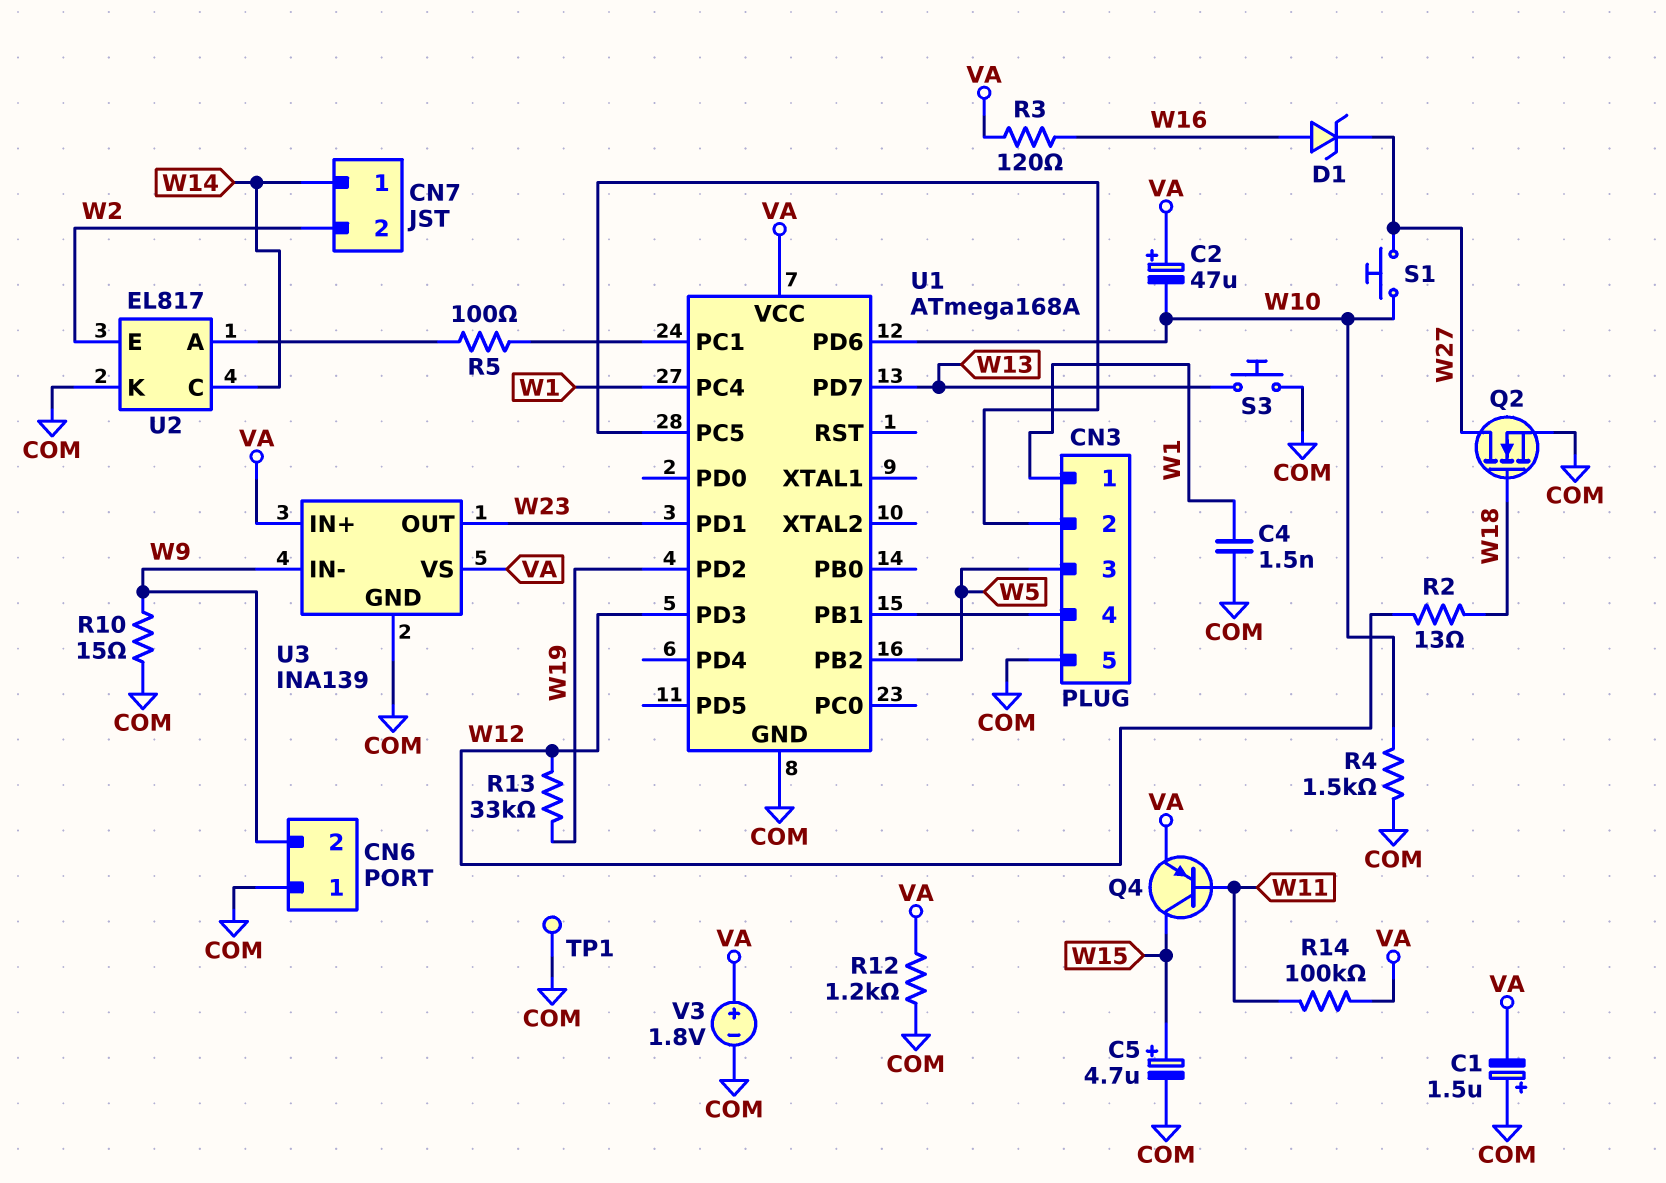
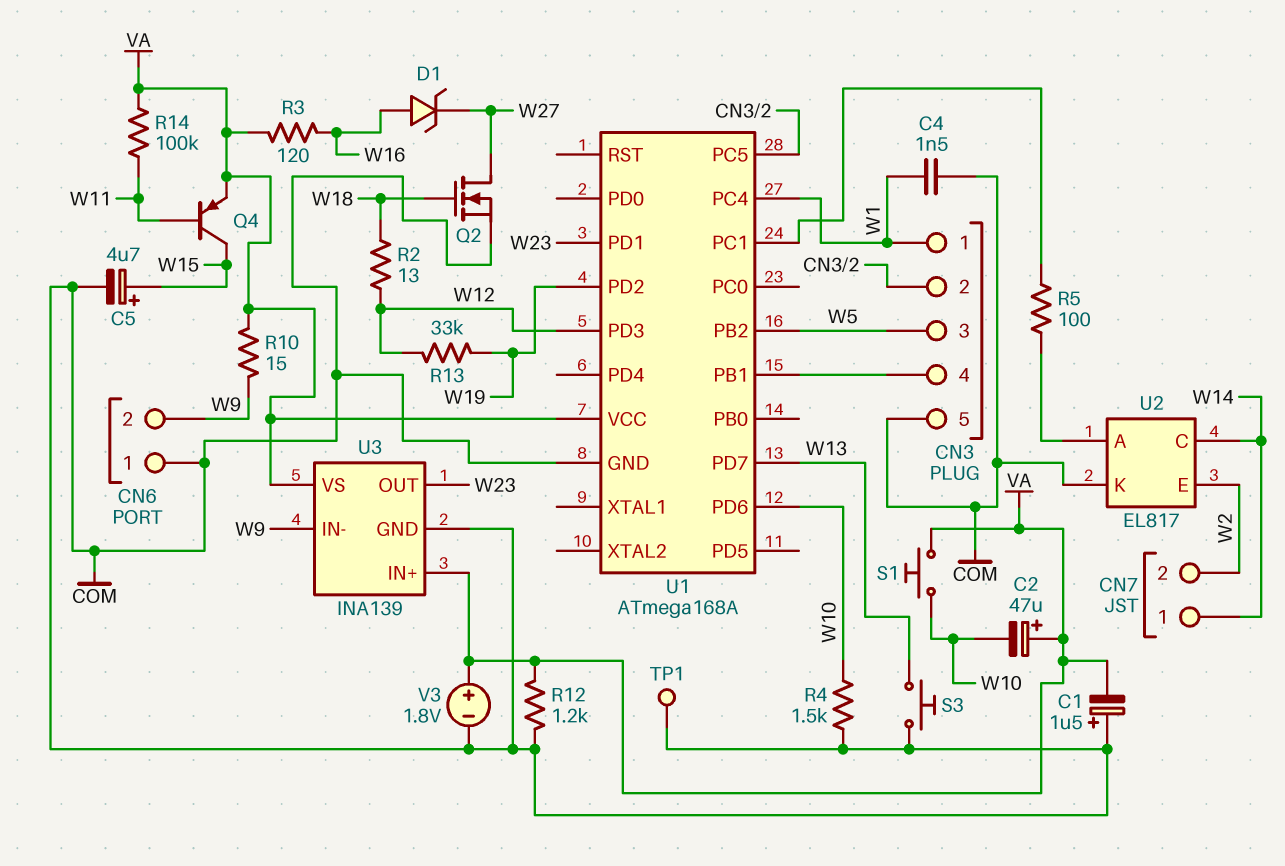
R10: 15 (COM, W9) -> 15 (VA, W9)
S1: button (W10, W27) -> button (VA, W10)

